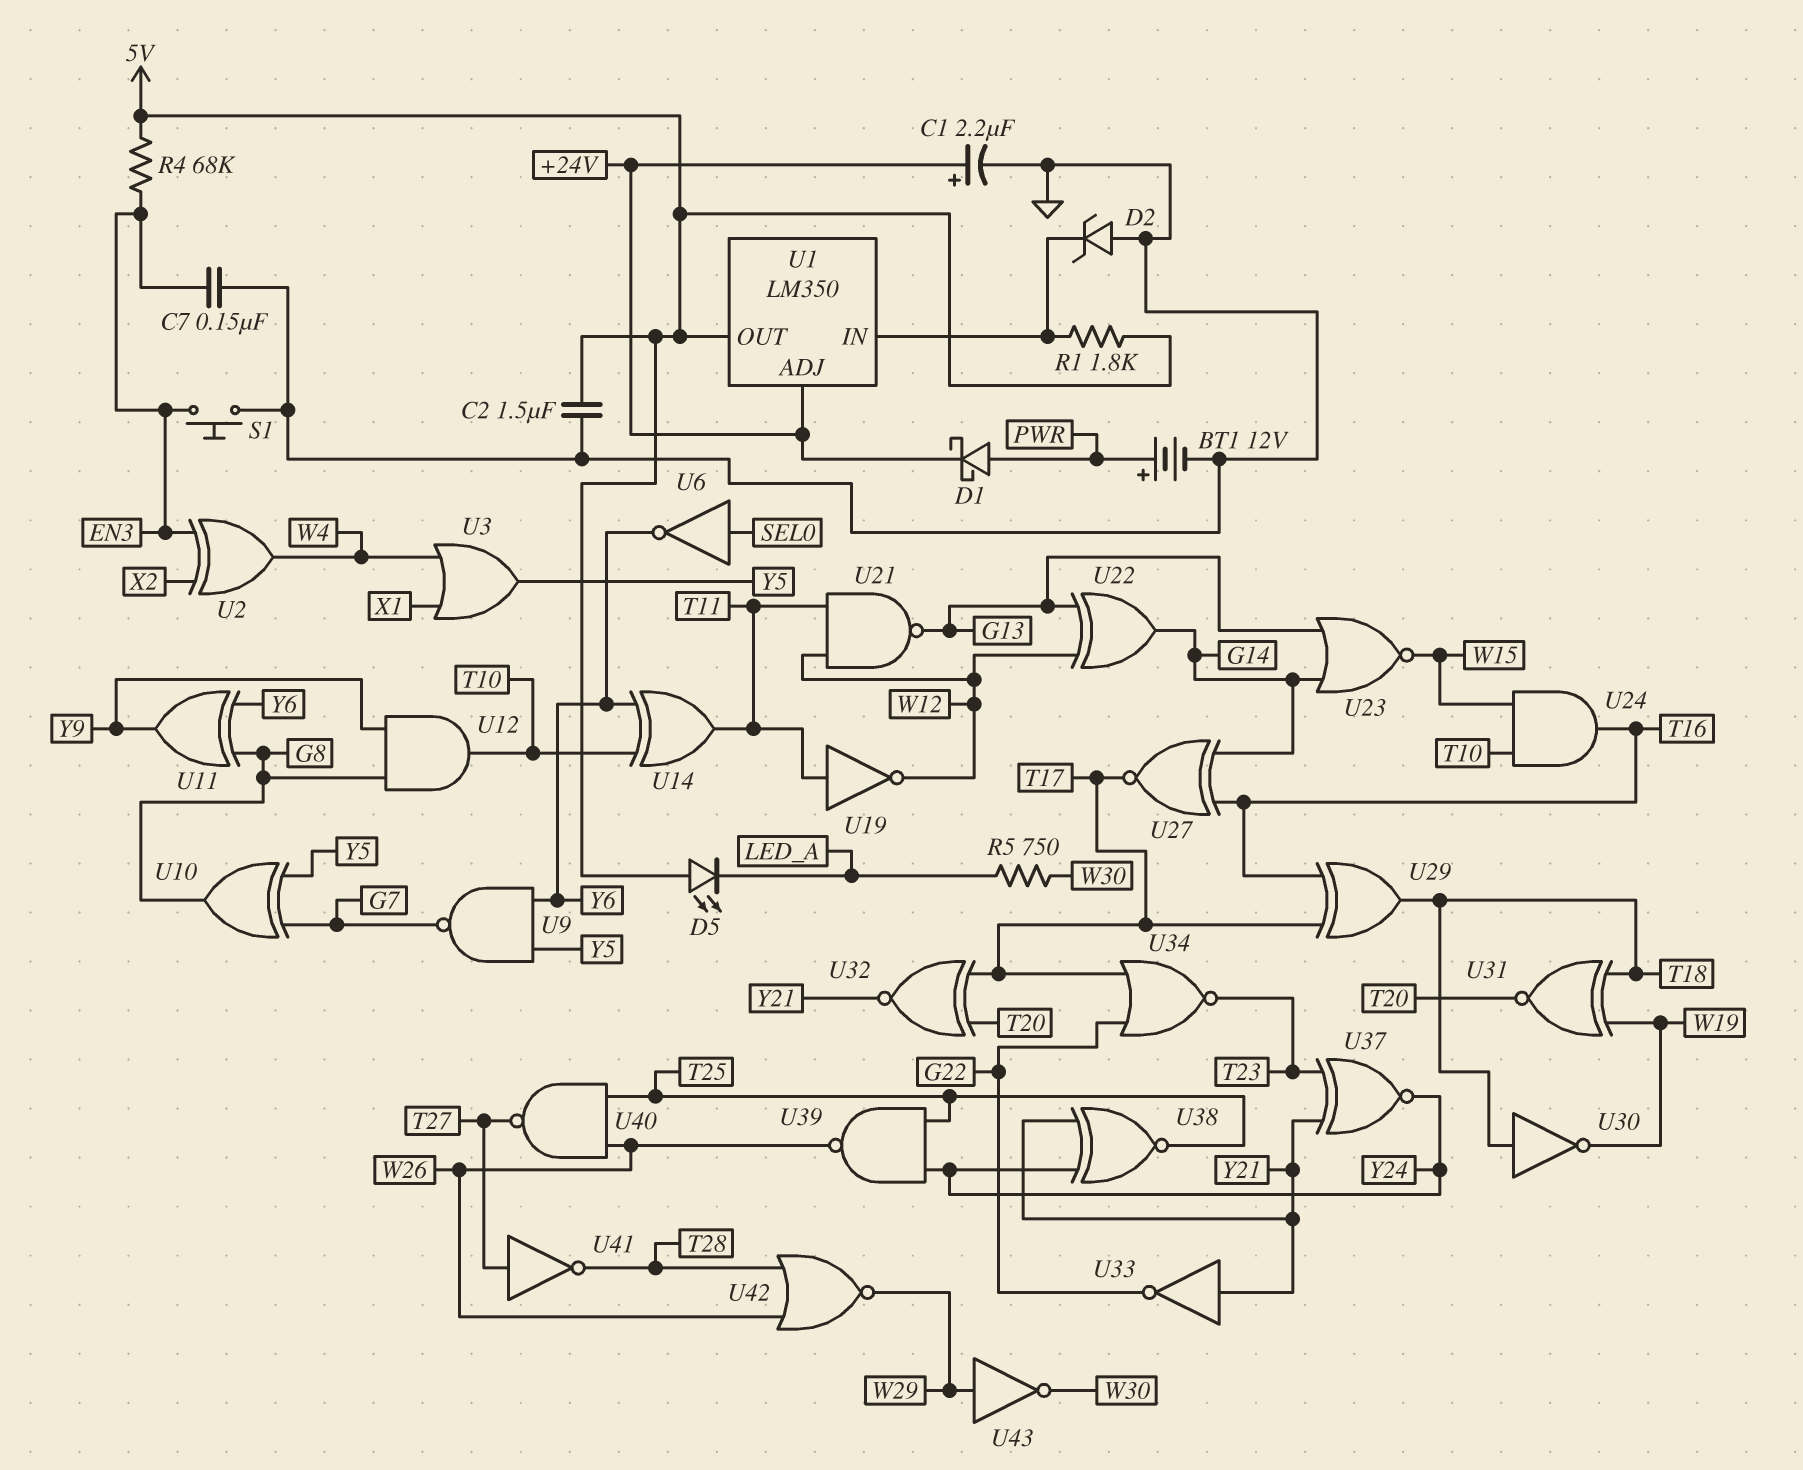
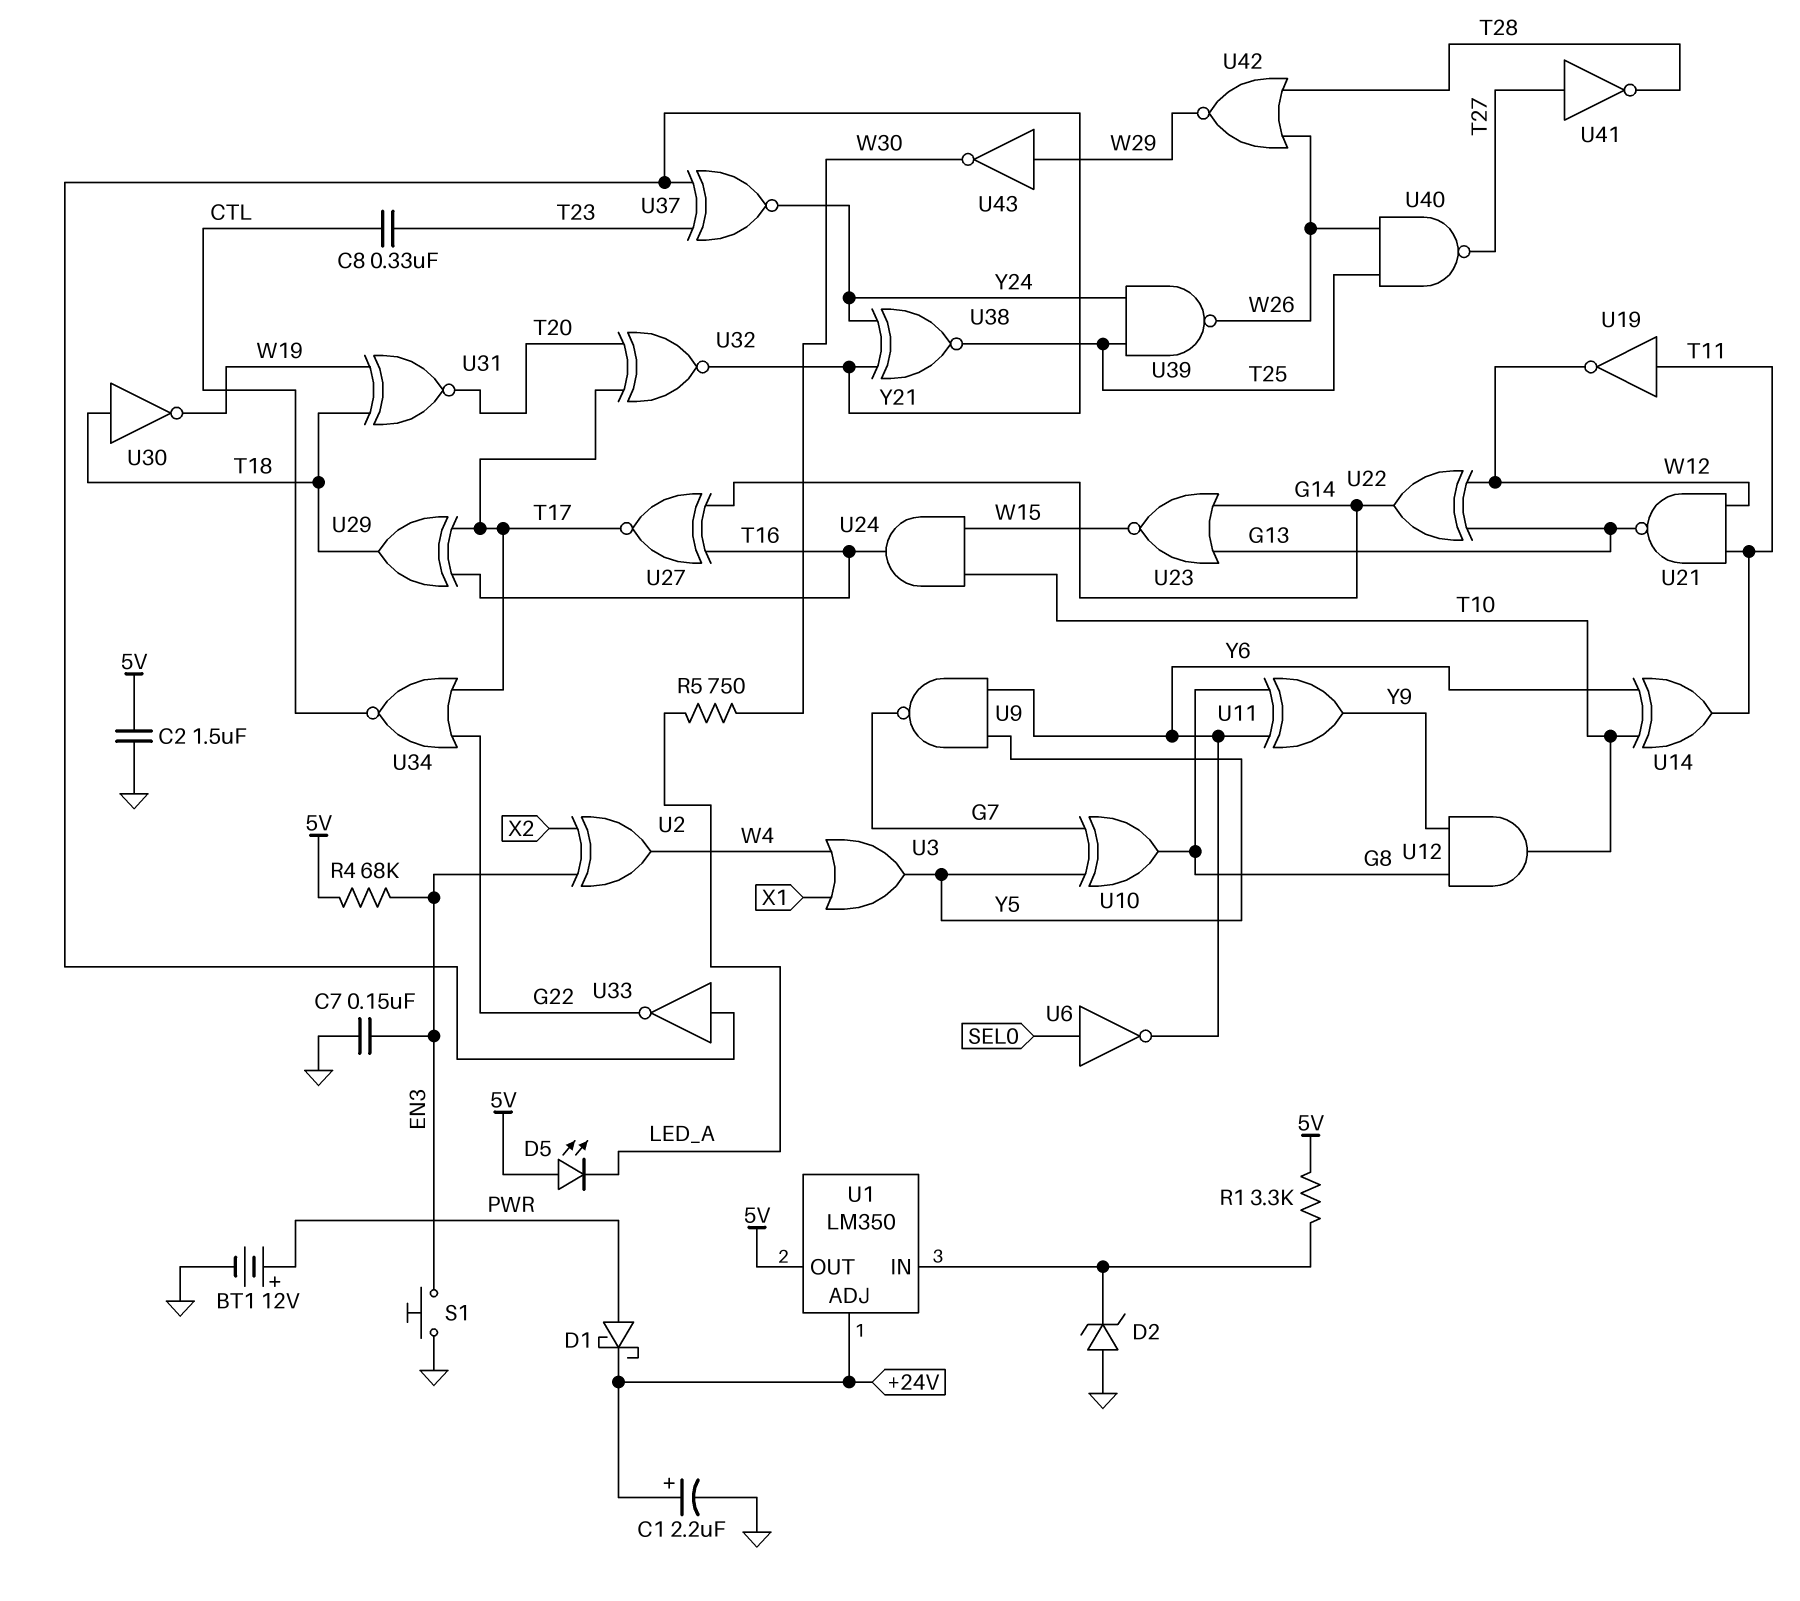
C8: none -> 330nF (CTL, T23)
R1: 1.8k (5V, U1/IN) -> 3.3k (5V, U1/IN)
U34: NOR (in G22, in T17, out T23) -> NOR (in G22, in T17, out CTL)

